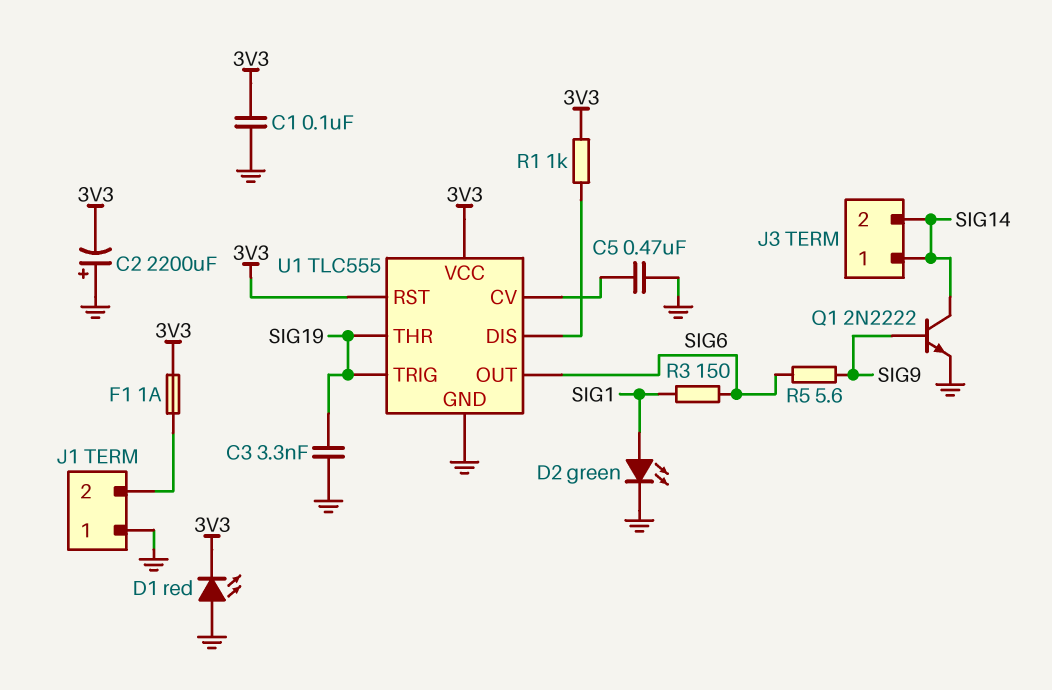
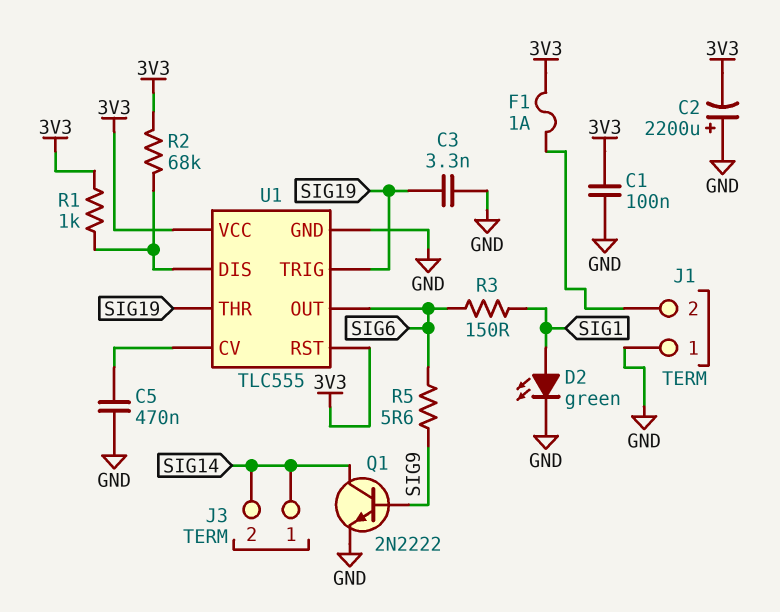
D1: LED red (A GND, K 3V3) -> none
R2: none -> 68k (3V3, U1/DIS)

